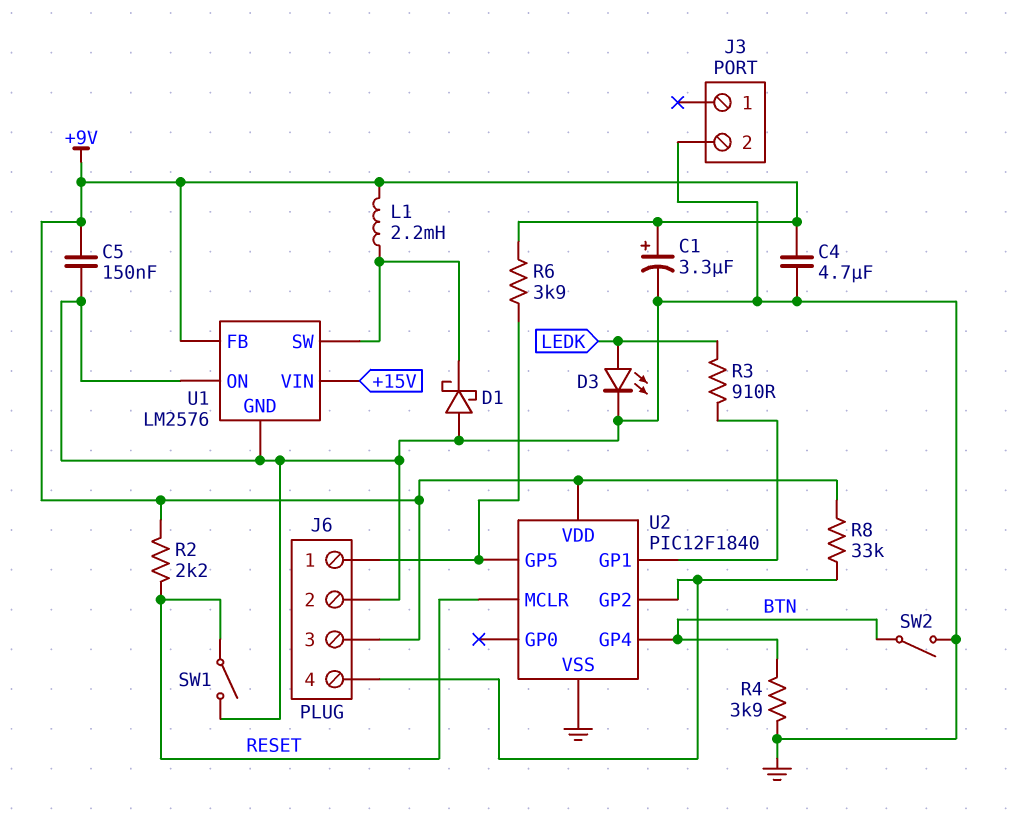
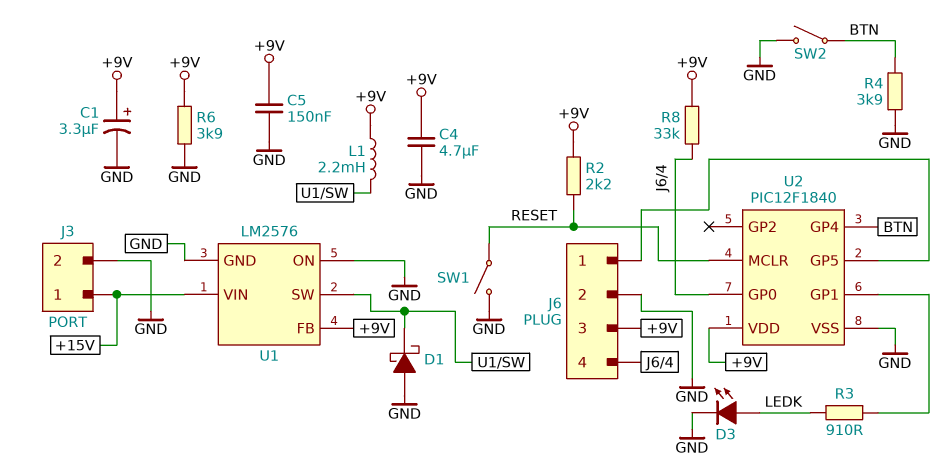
J3 pin 1: none -> +15V
R6: 3.9k (+9V, J6/1) -> 3.9k (+9V, GND)
U2 pin GP0: none -> J6/4
U2 pin GP2: J6/4 -> none

